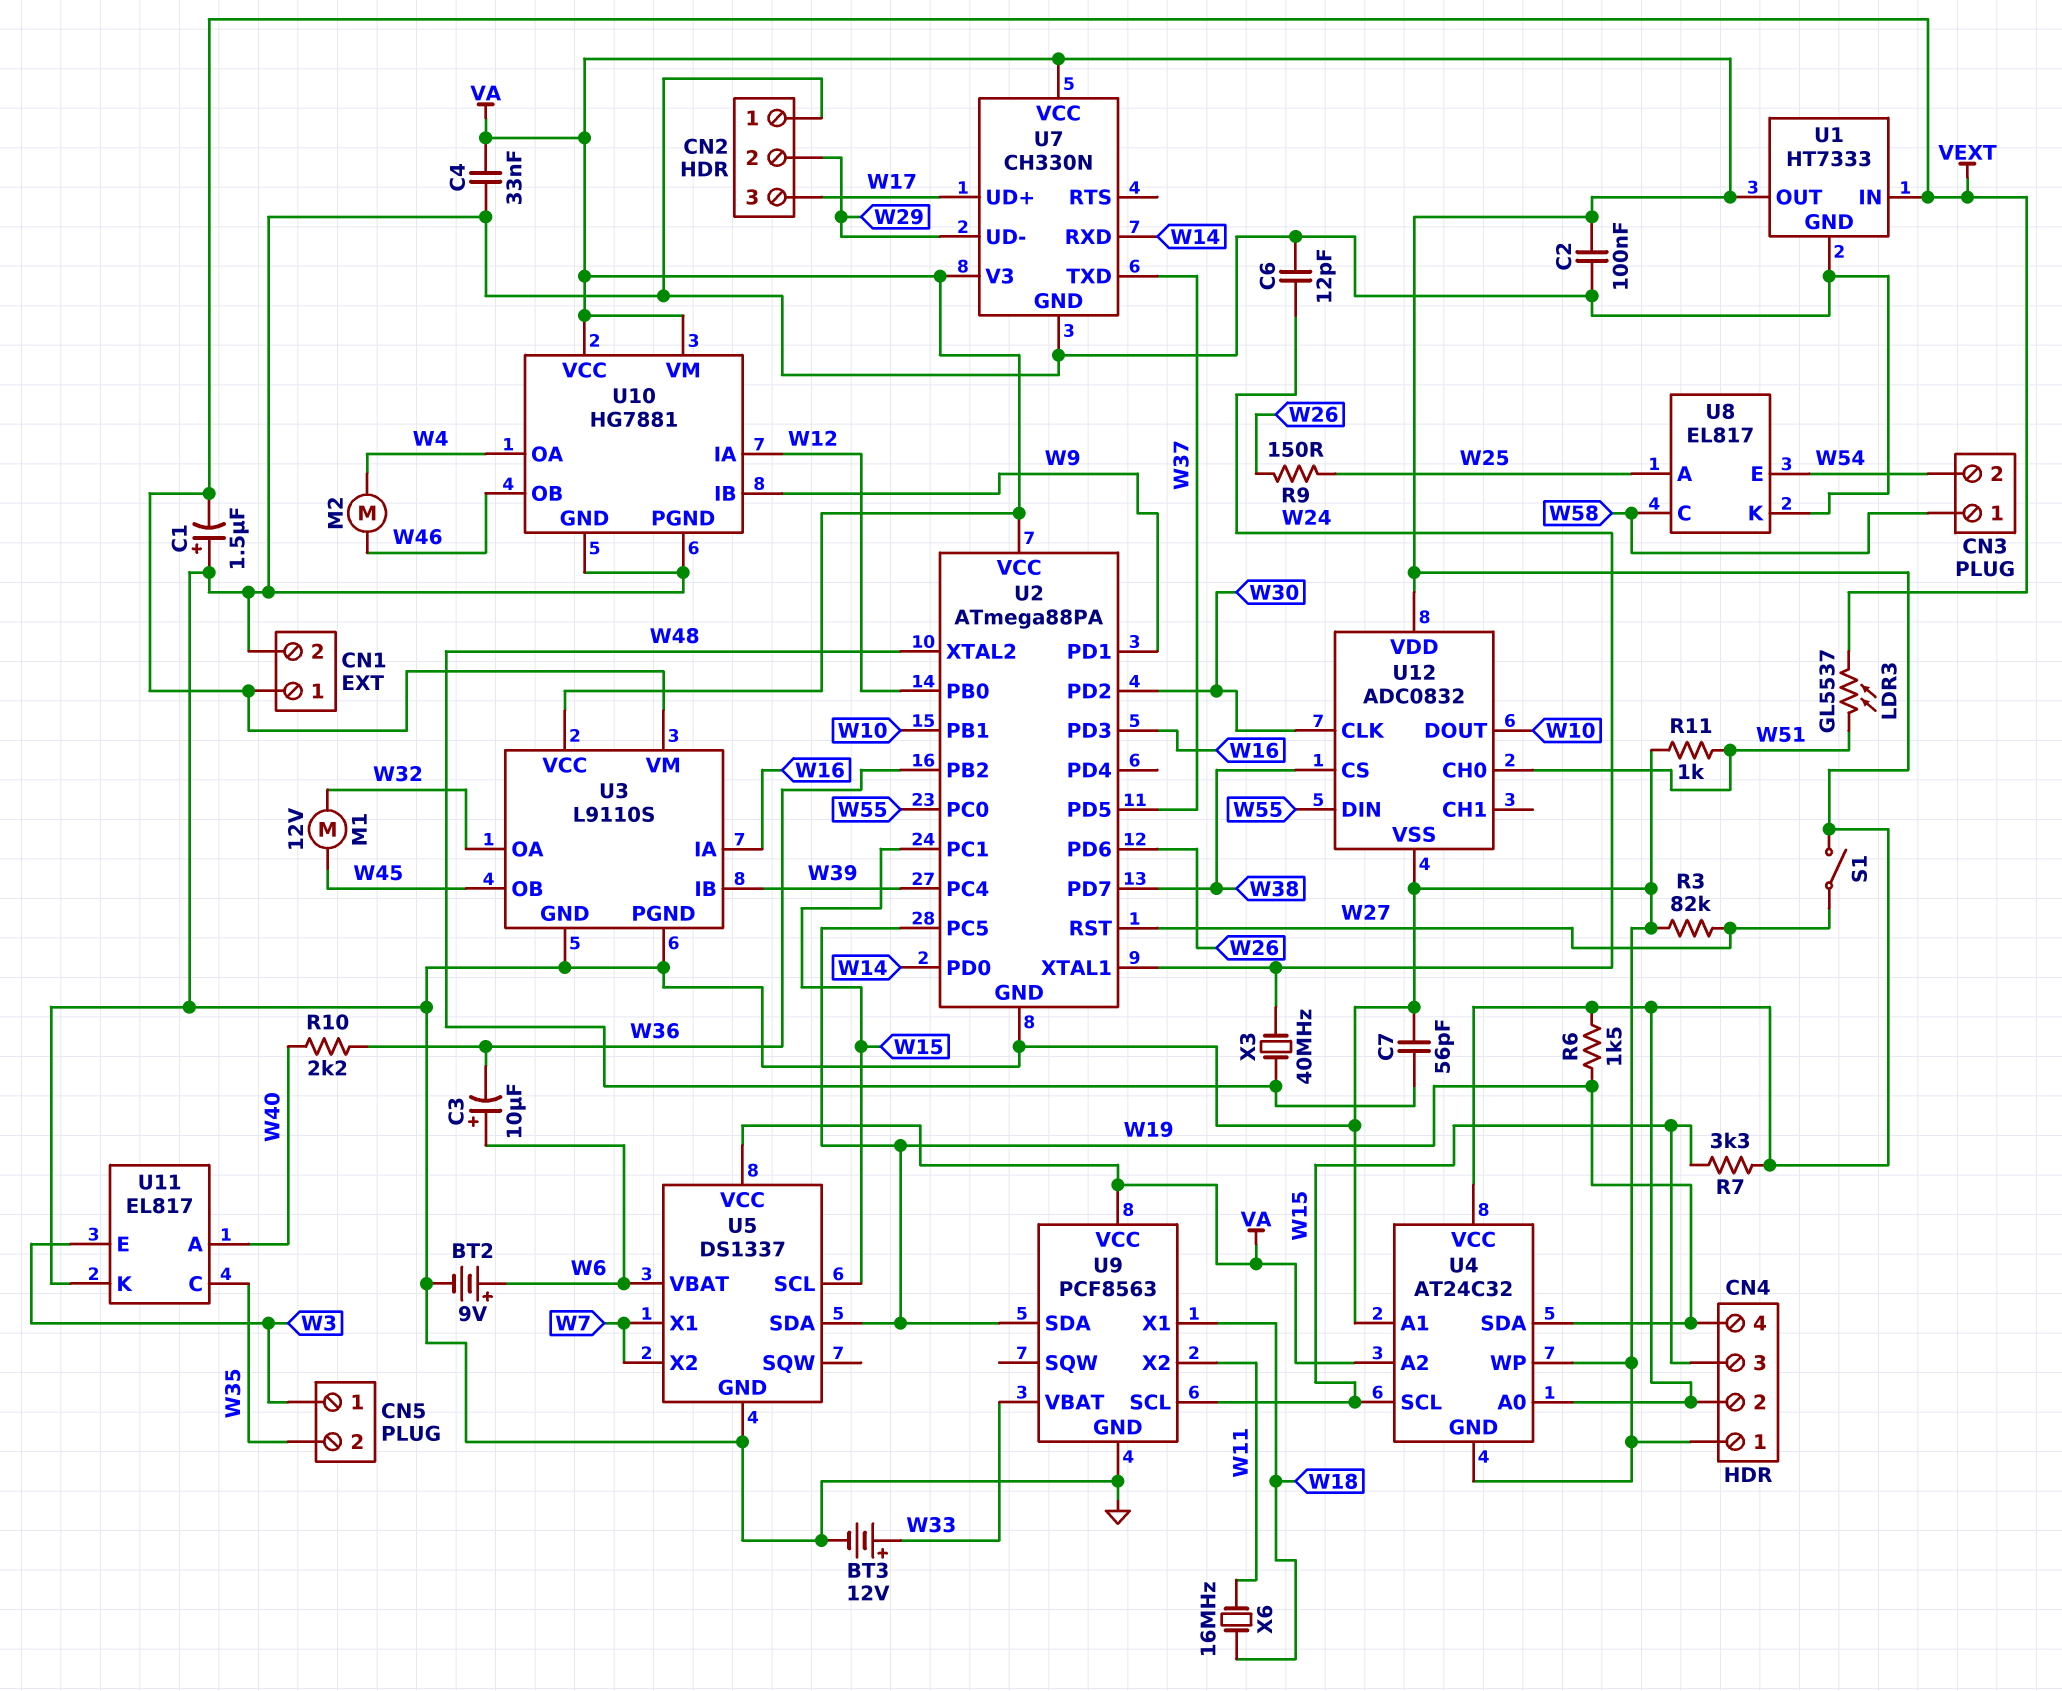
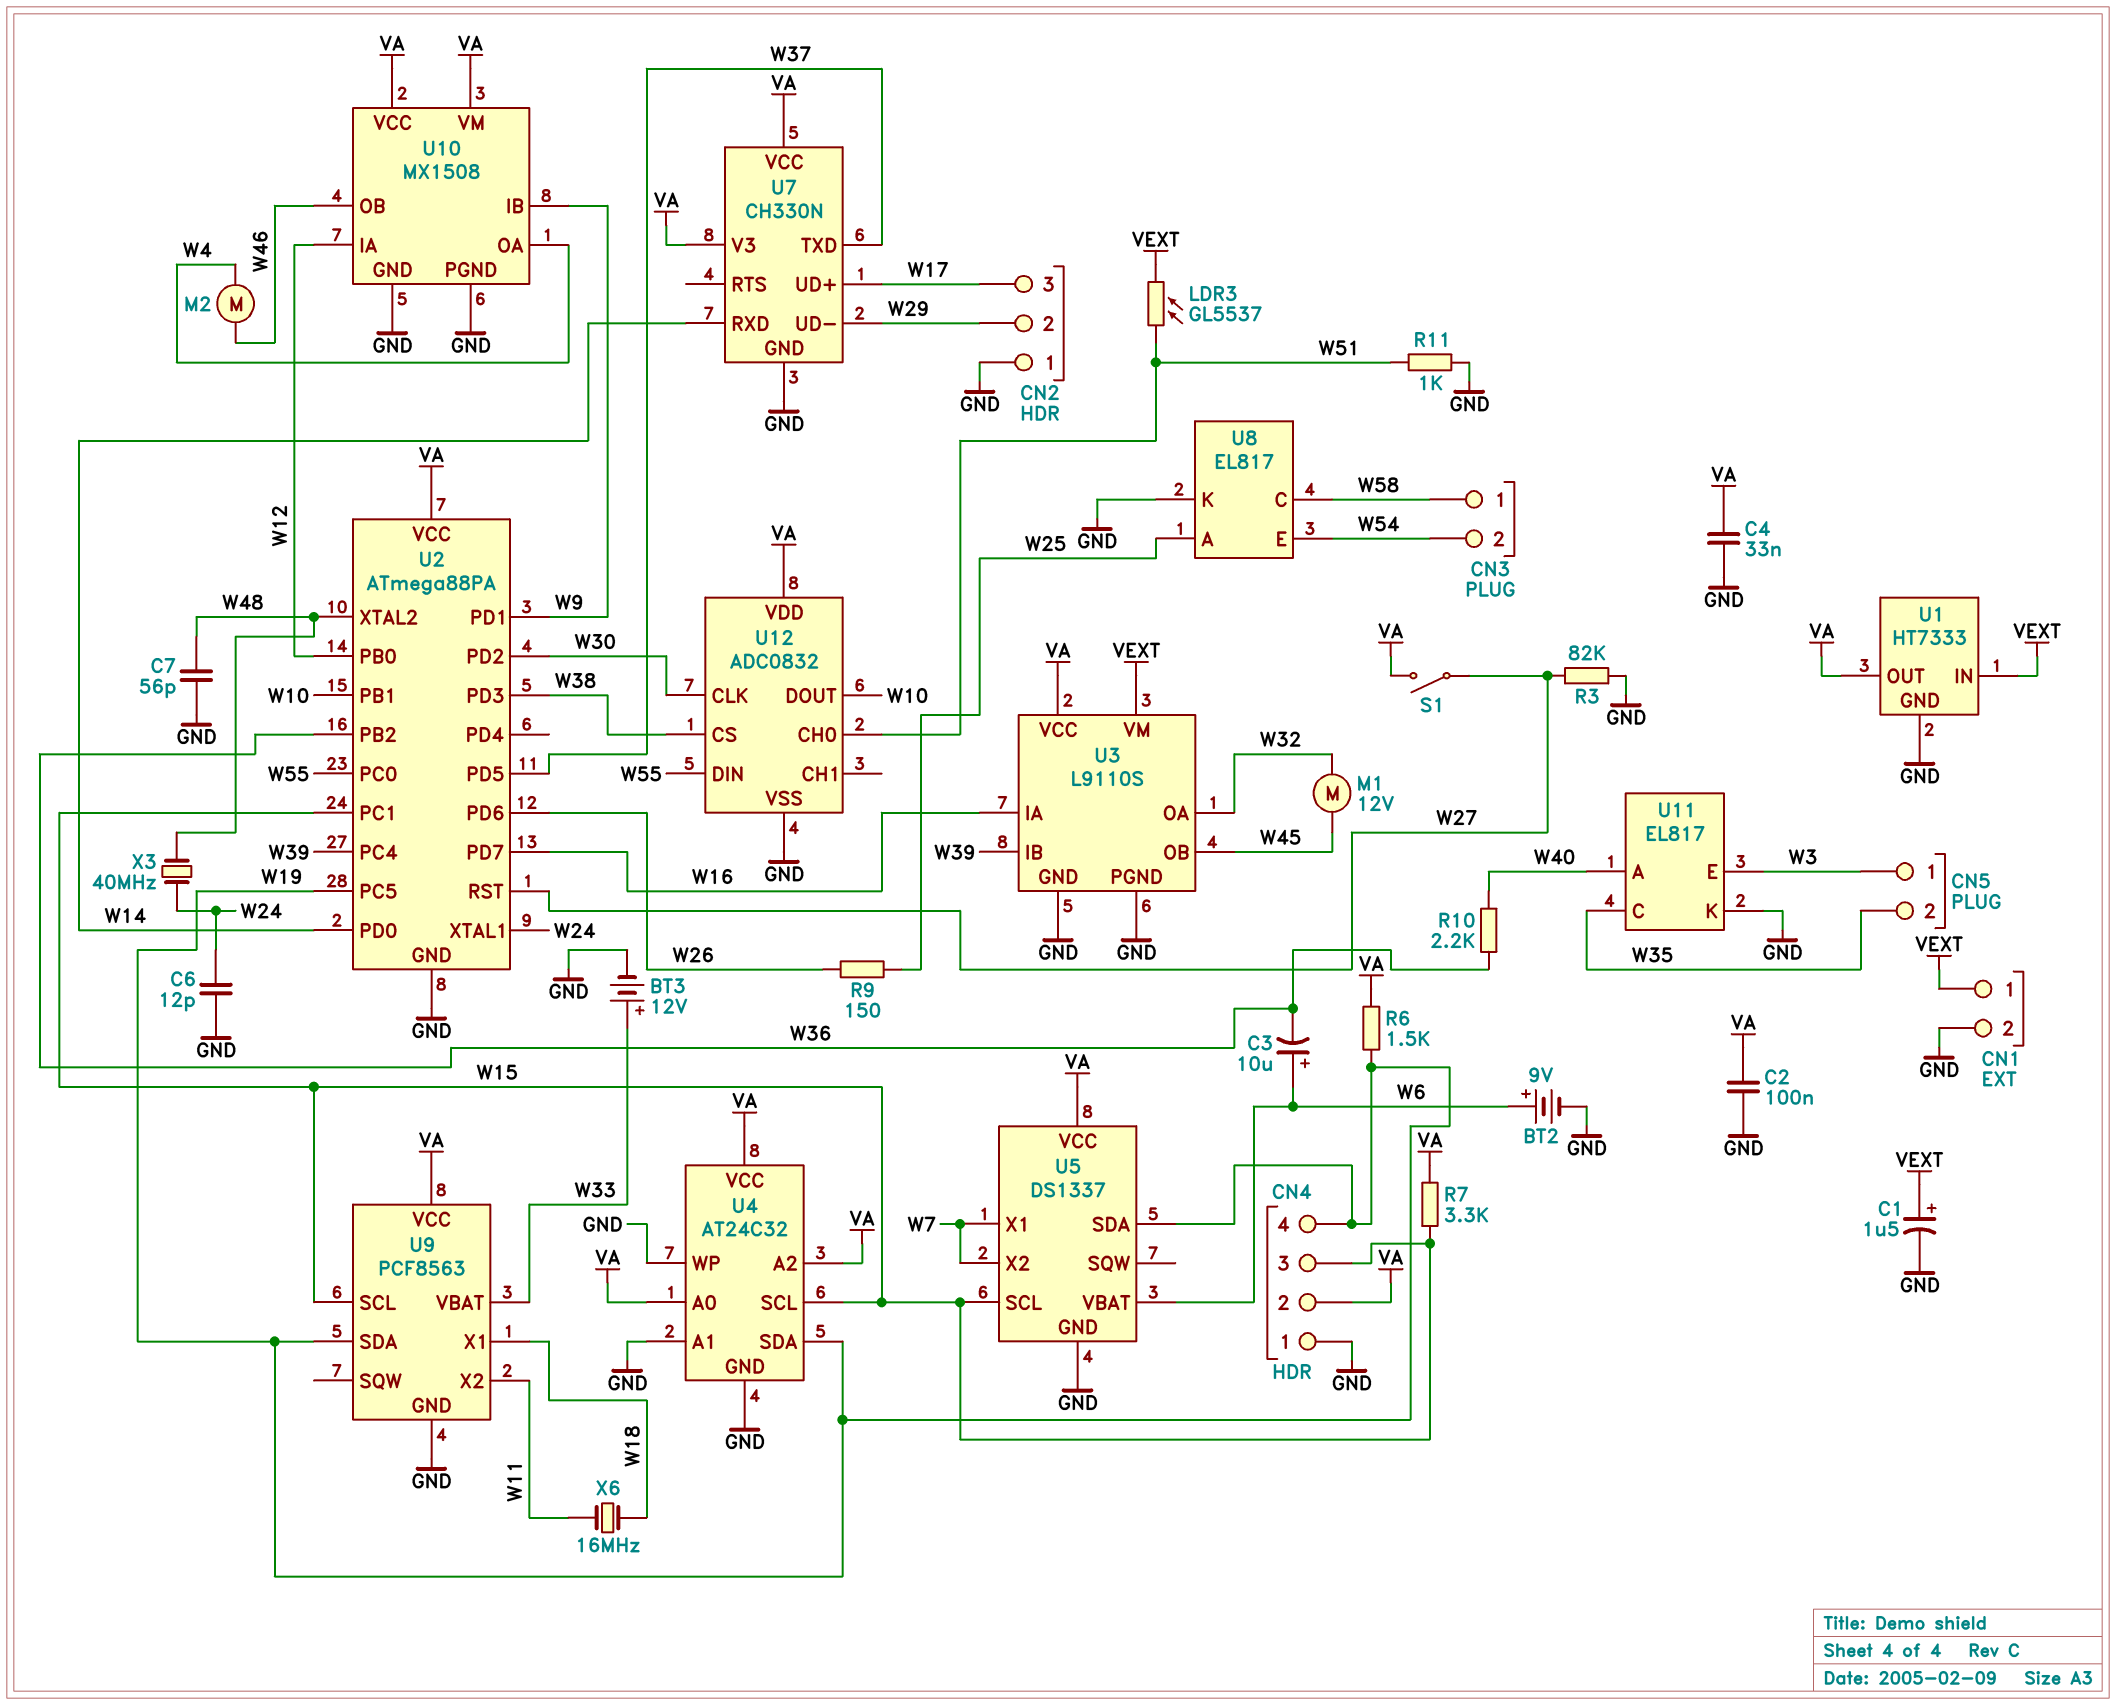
C1: 1.5uF (plus GND, minus VEXT) -> 1.5uF (plus VEXT, minus GND)
U2 pin PD3: W16 -> W38
U2 pin PD7: W38 -> W16
U10: HG7881 -> MX1508

